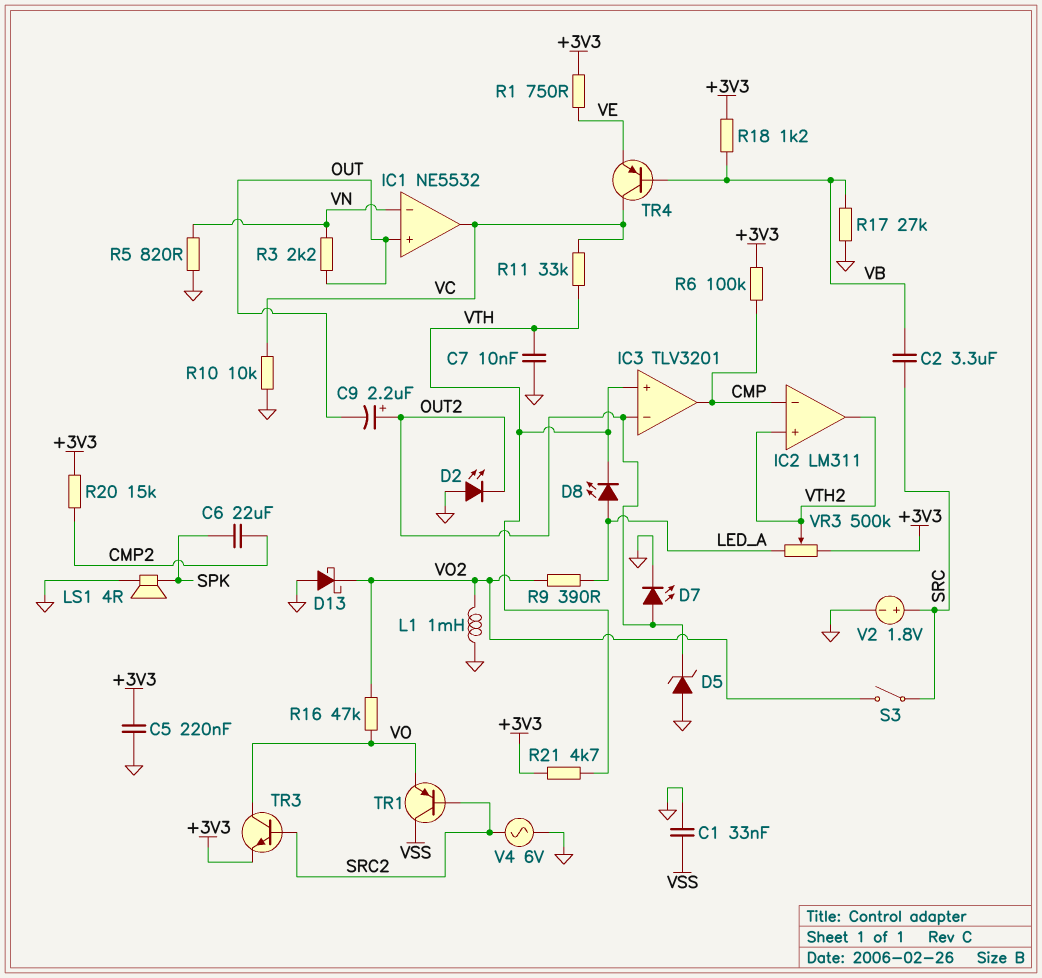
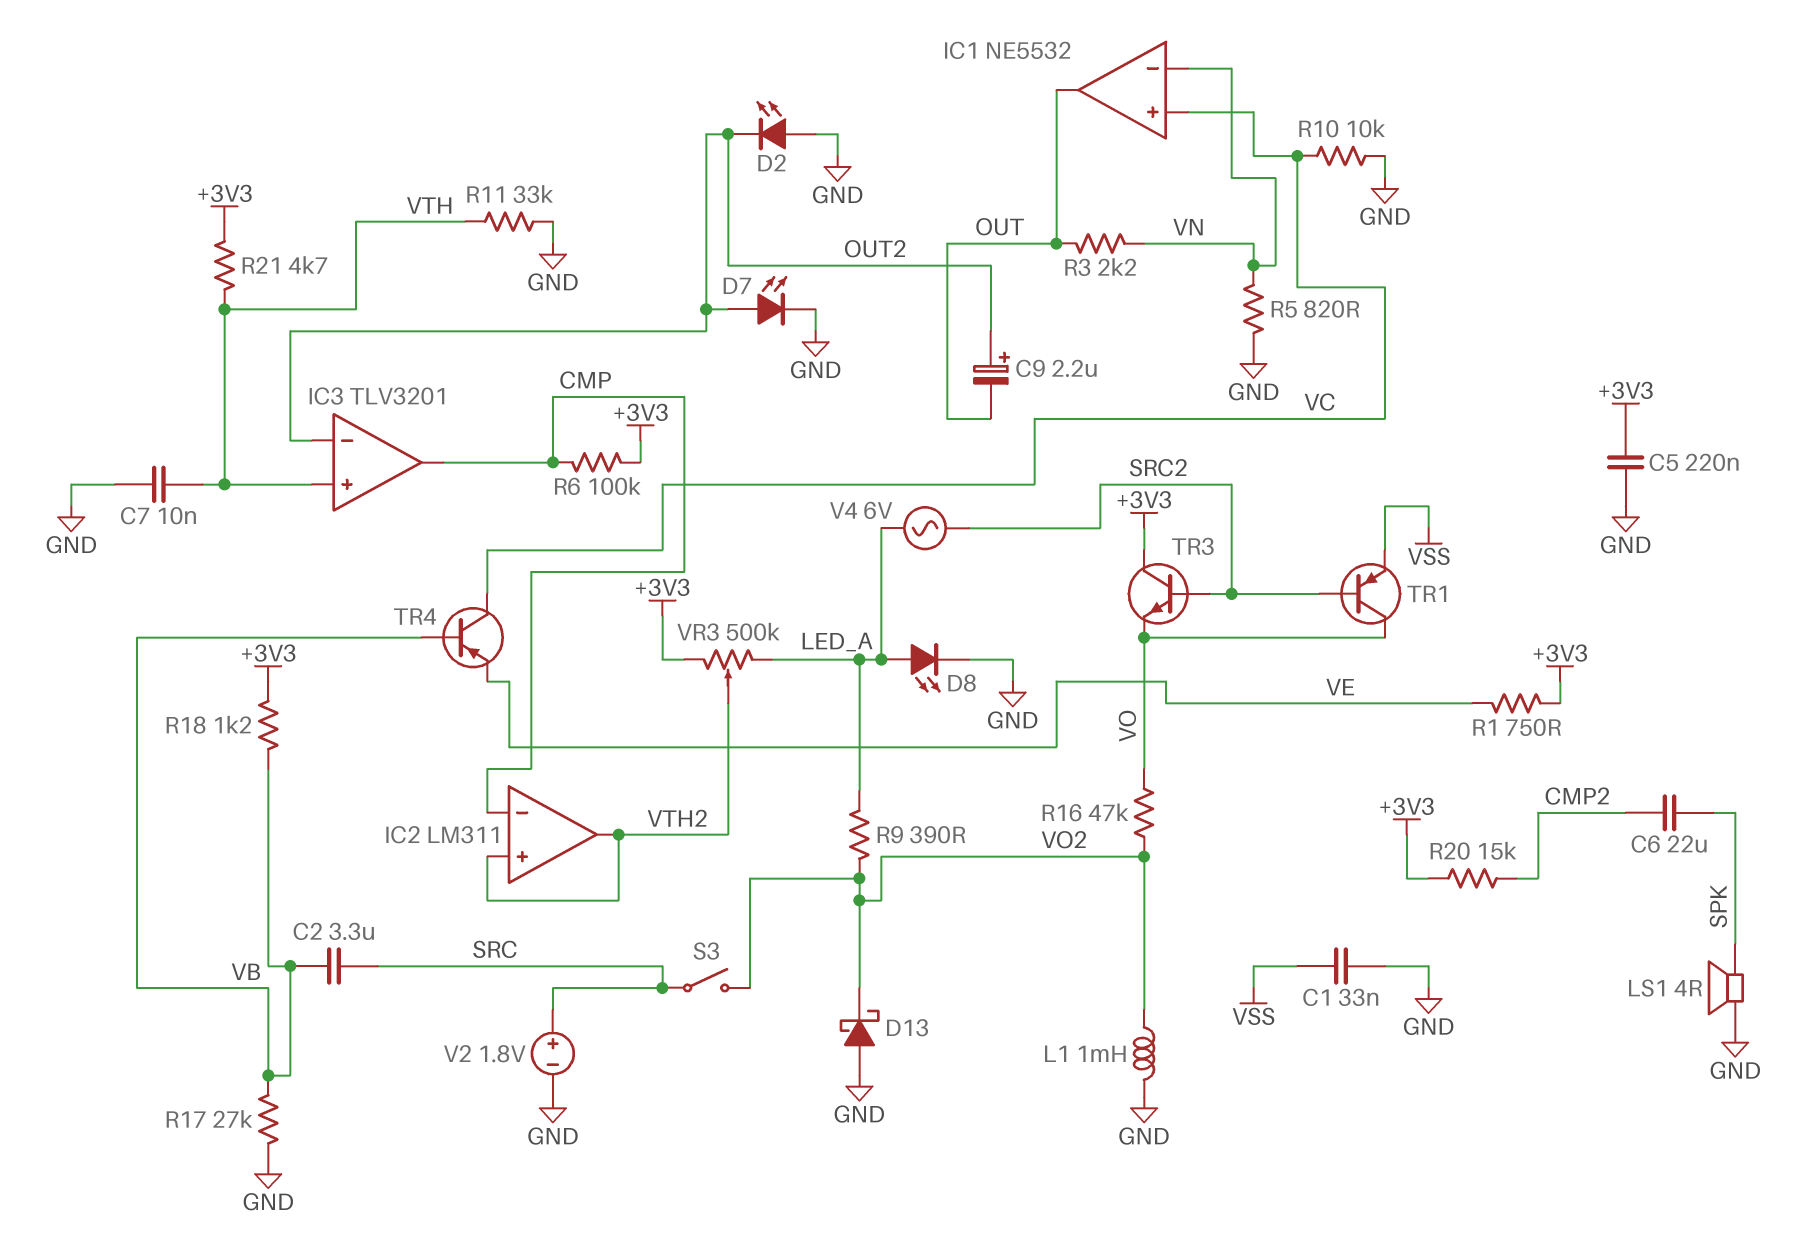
D5: zener (A GND, K OUT2) -> none
D8: LED (A LED_A, K VTH) -> LED (A LED_A, K GND)
IC1 pin in+: OUT -> VC
IC1 pin out: VC -> OUT
R11: 33k (VC, VTH) -> 33k (GND, VTH)
TR1: PNP (B SRC2, C VSS, E VO) -> PNP (B SRC2, C VO, E VSS)
TR3: NPN (B SRC2, C VO, E +3V3) -> NPN (B SRC2, C +3V3, E VO)
V4: AC 6V (GND, SRC2) -> AC 6V (LED_A, SRC2)

